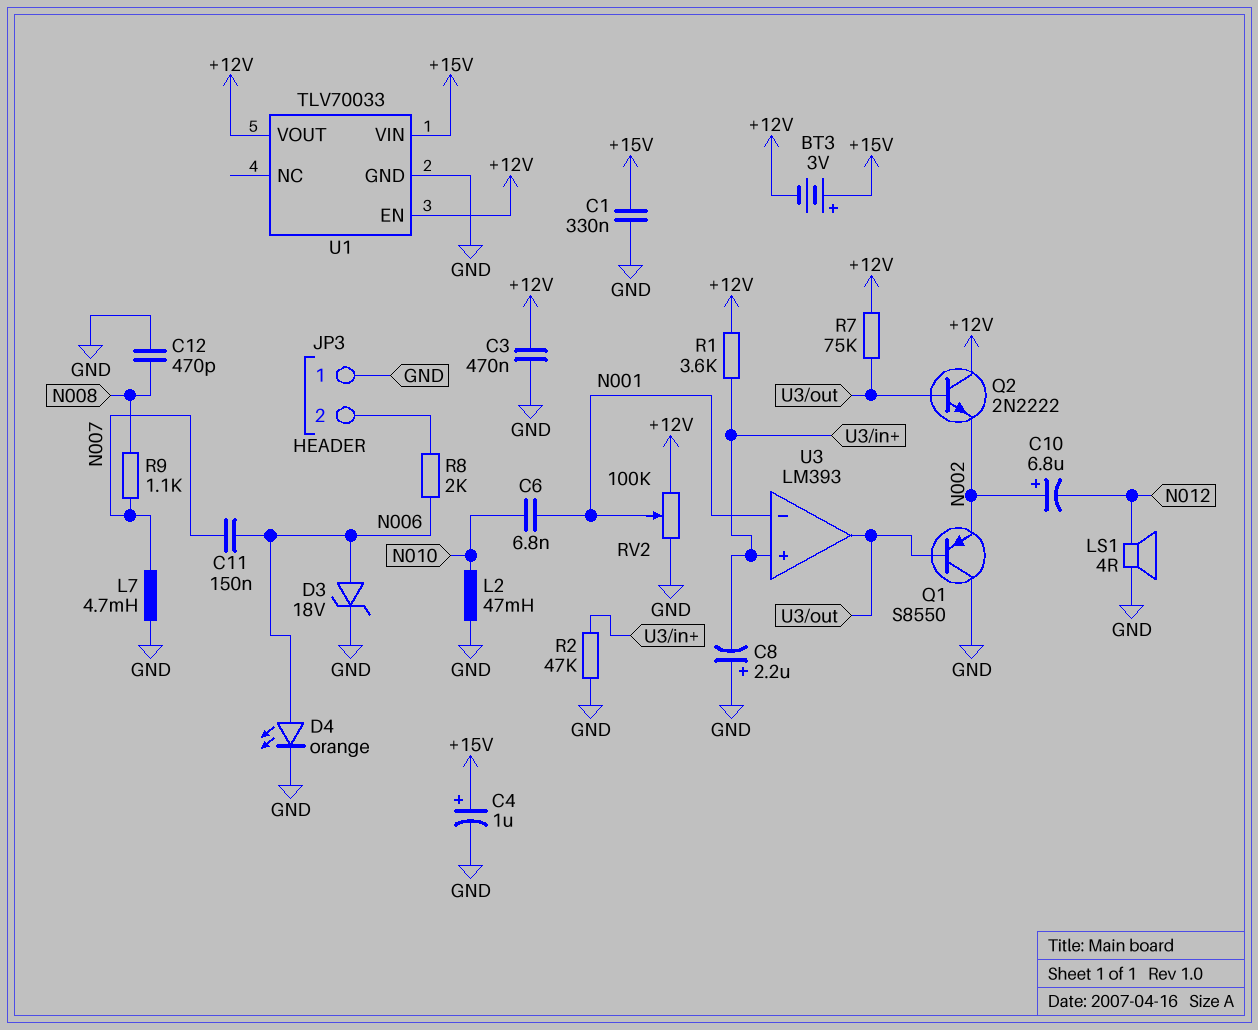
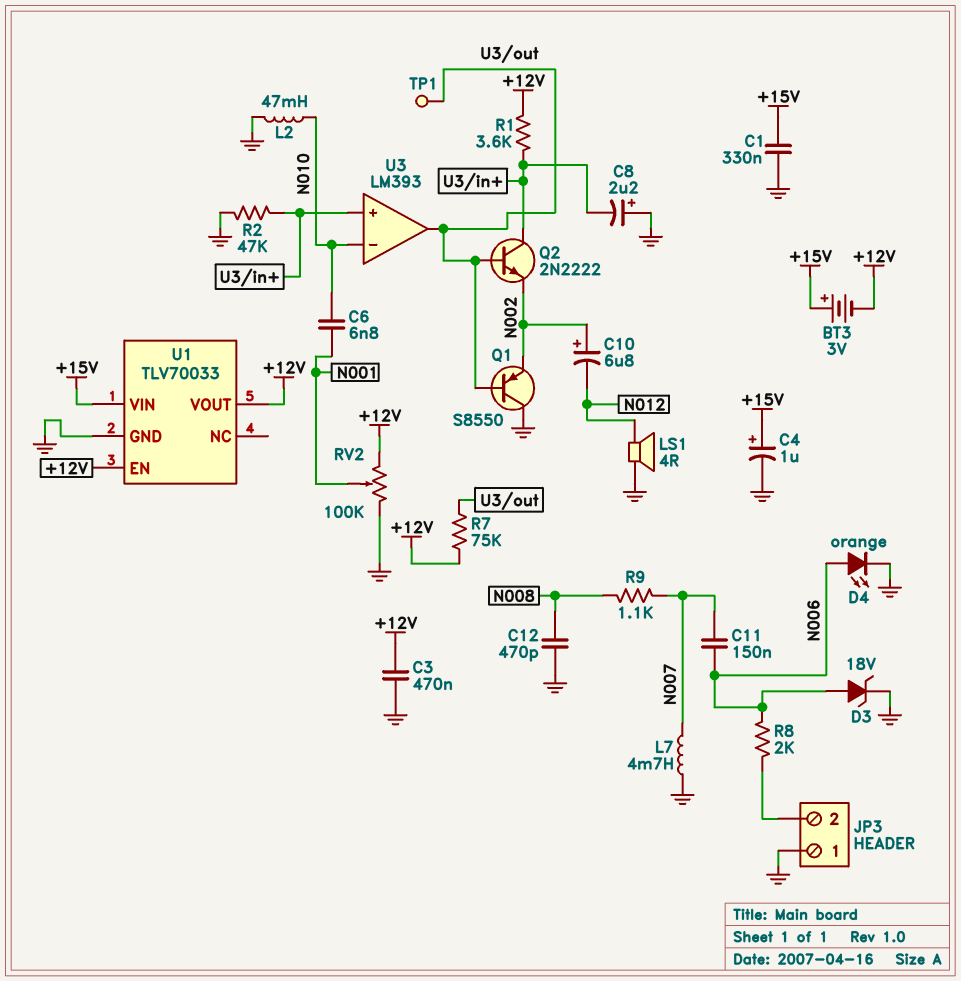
Q2: NPN 2N2222 (B U3/out, C +12V, E N002) -> NPN 2N2222 (B U3/out, C U3/in+, E N002)
TP1: none -> test point (U3/out)
U3 pin in-: N001 -> N010

